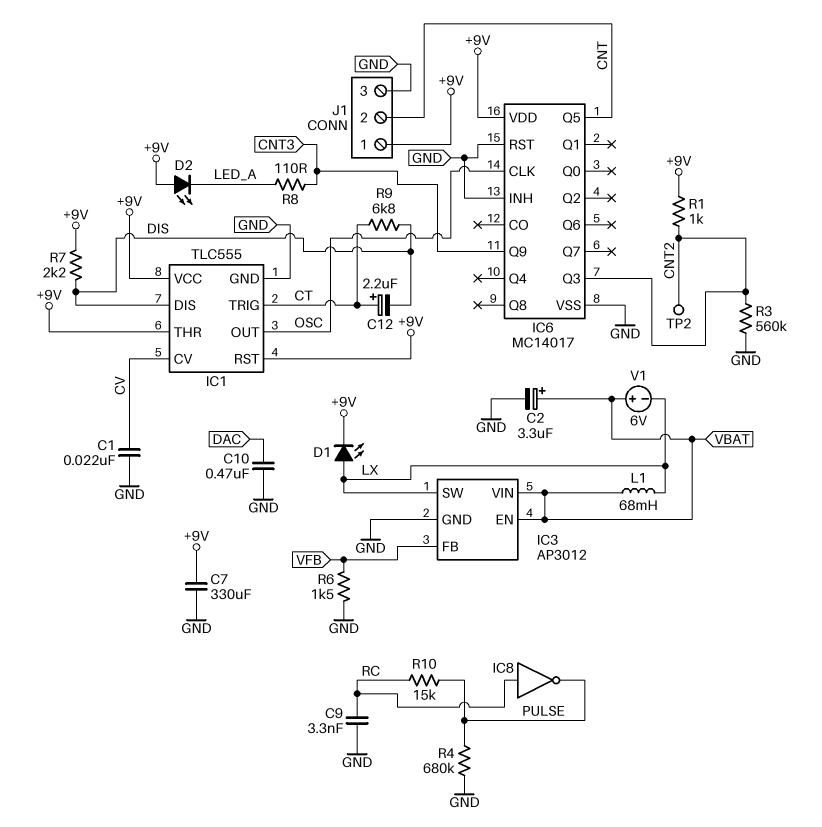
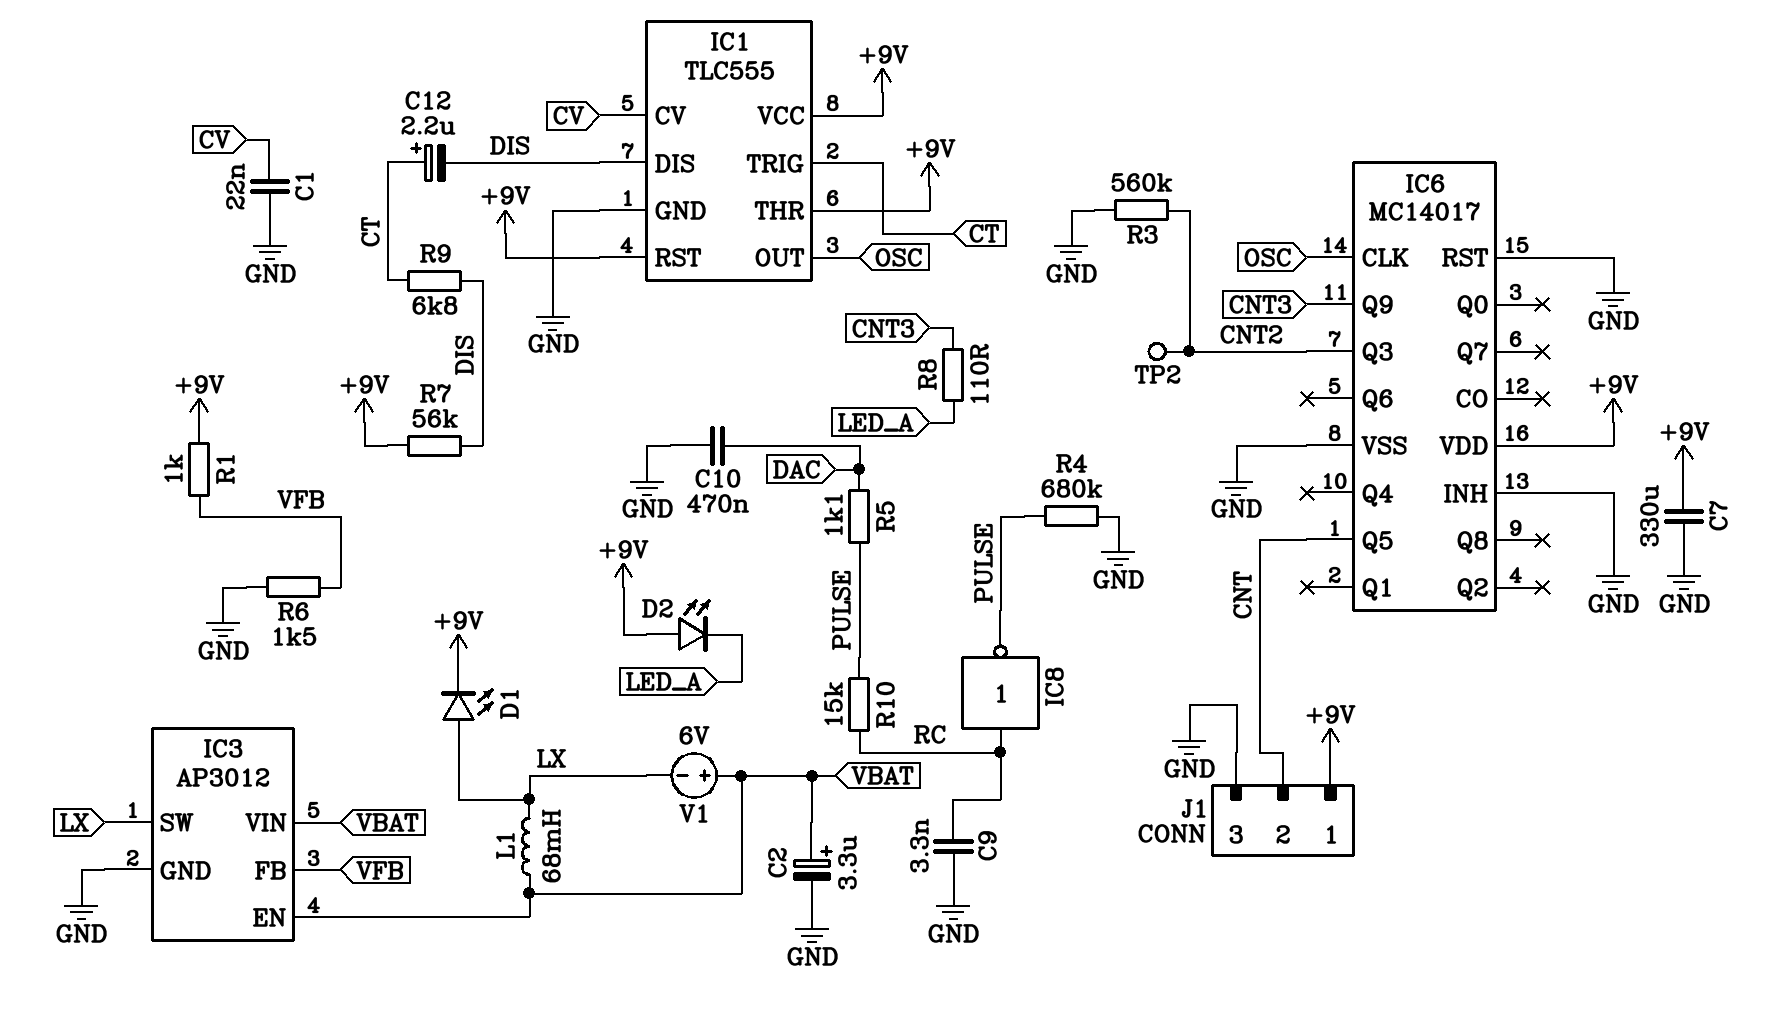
R1: 1k (+9V, CNT2) -> 1k (+9V, VFB)
R5: none -> 1.1k (DAC, PULSE)
R7: 2.2k (+9V, DIS) -> 56k (+9V, DIS)

